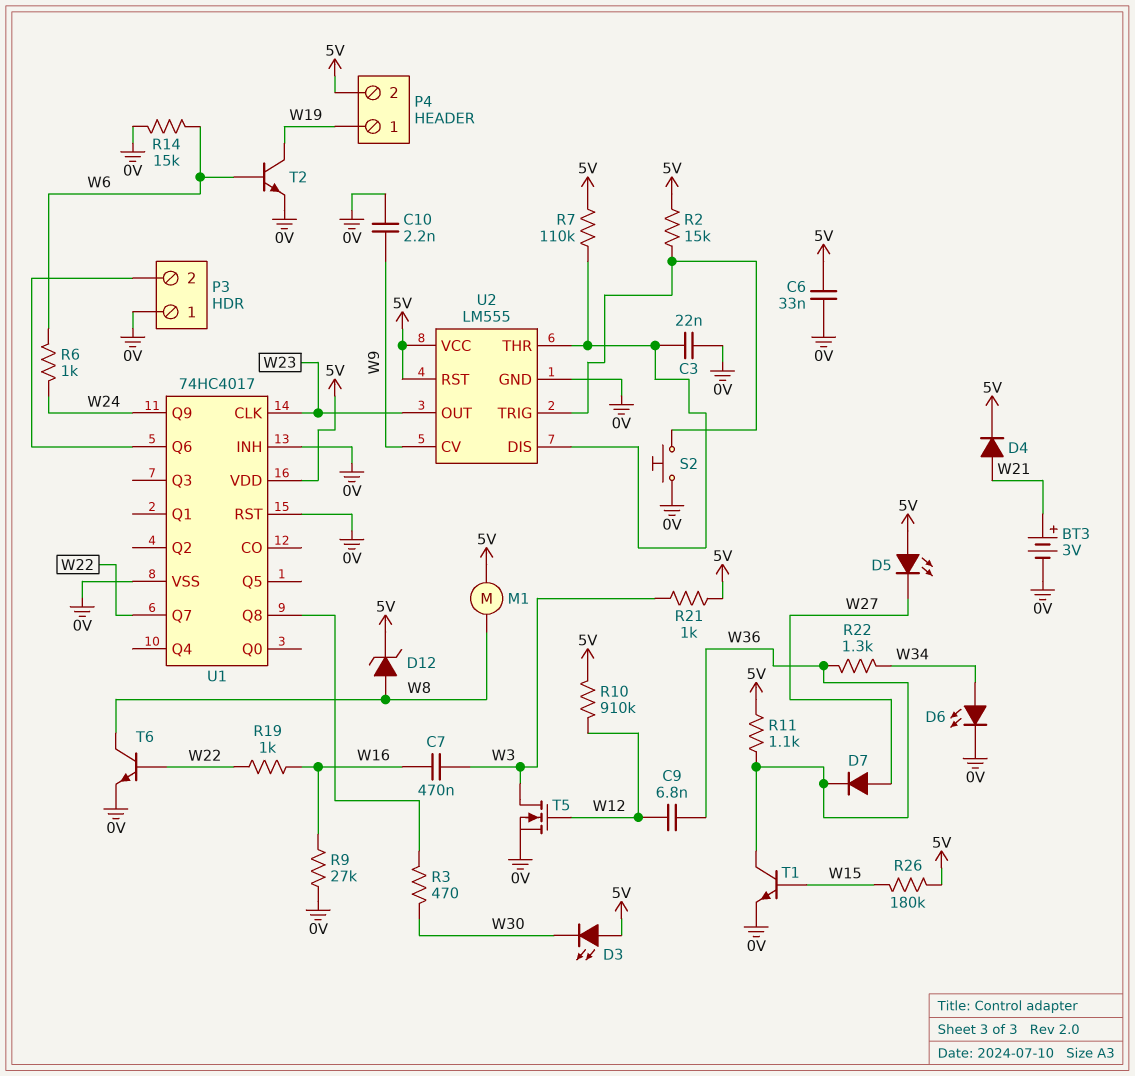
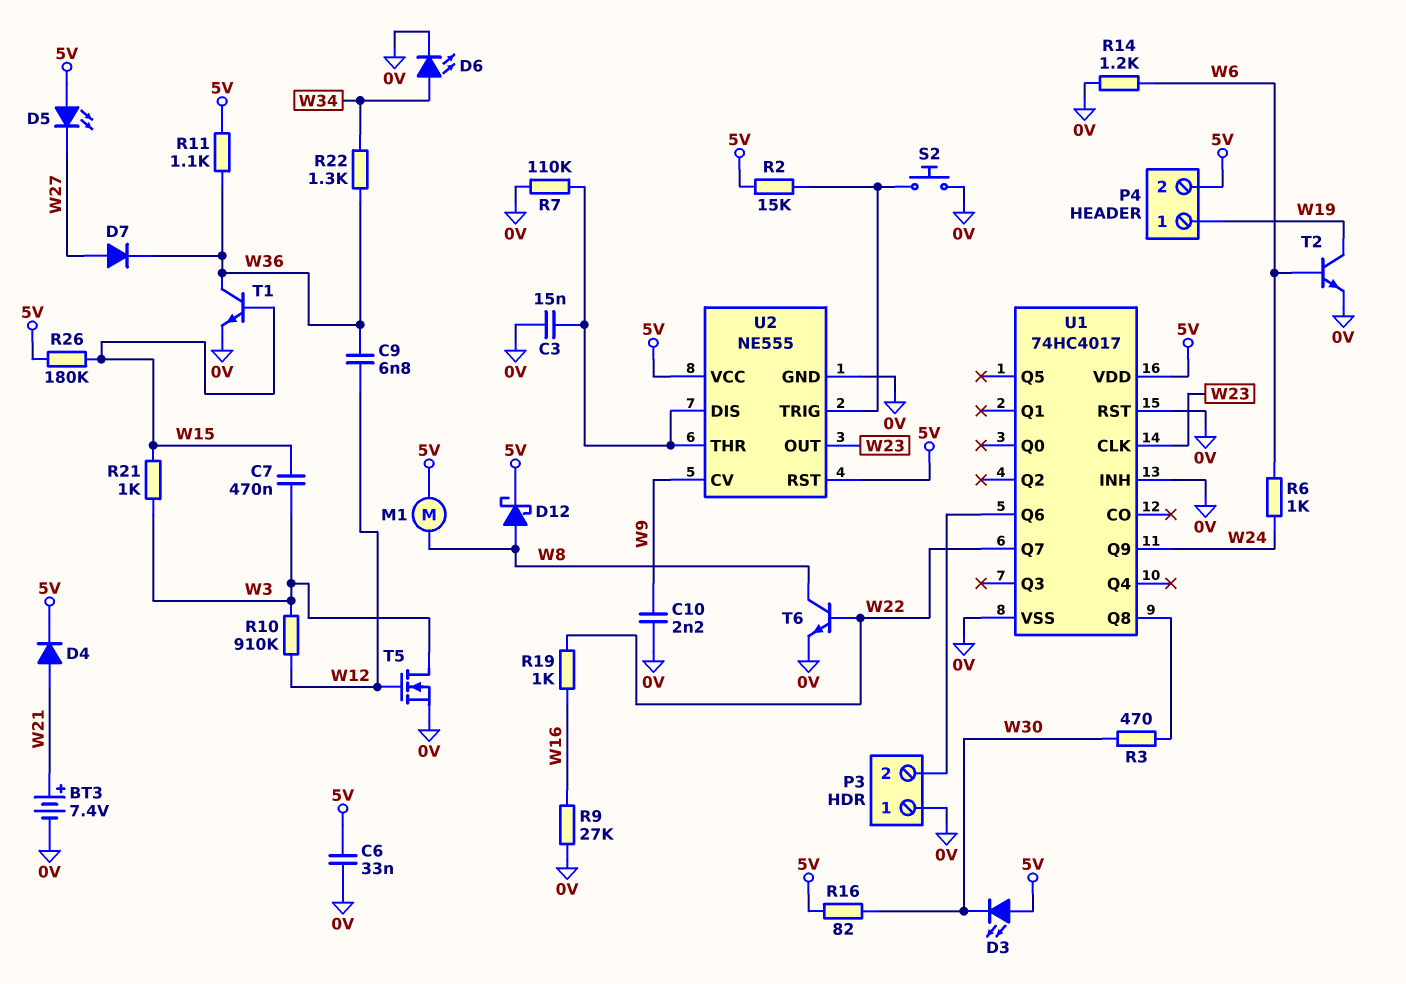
BT3: 3V (plus W21, minus 0V) -> 7.4V (plus W21, minus 0V)
C3: 22nF (0V, U2/DIS) -> 15nF (0V, U2/DIS)
C7: 470nF (W3, W16) -> 470nF (W3, W15)
D12: zener (A W8, K 5V) -> schottky (A W8, K 5V)
R7: 110k (5V, U2/DIS) -> 110k (0V, U2/DIS)
R10: 910k (5V, W12) -> 910k (W3, W12)
R14: 15k (0V, W6) -> 1.2k (0V, W6)
R16: none -> 82 (5V, W30)
R21: 1k (5V, W3) -> 1k (W3, W15)
U2: LM555 -> NE555

